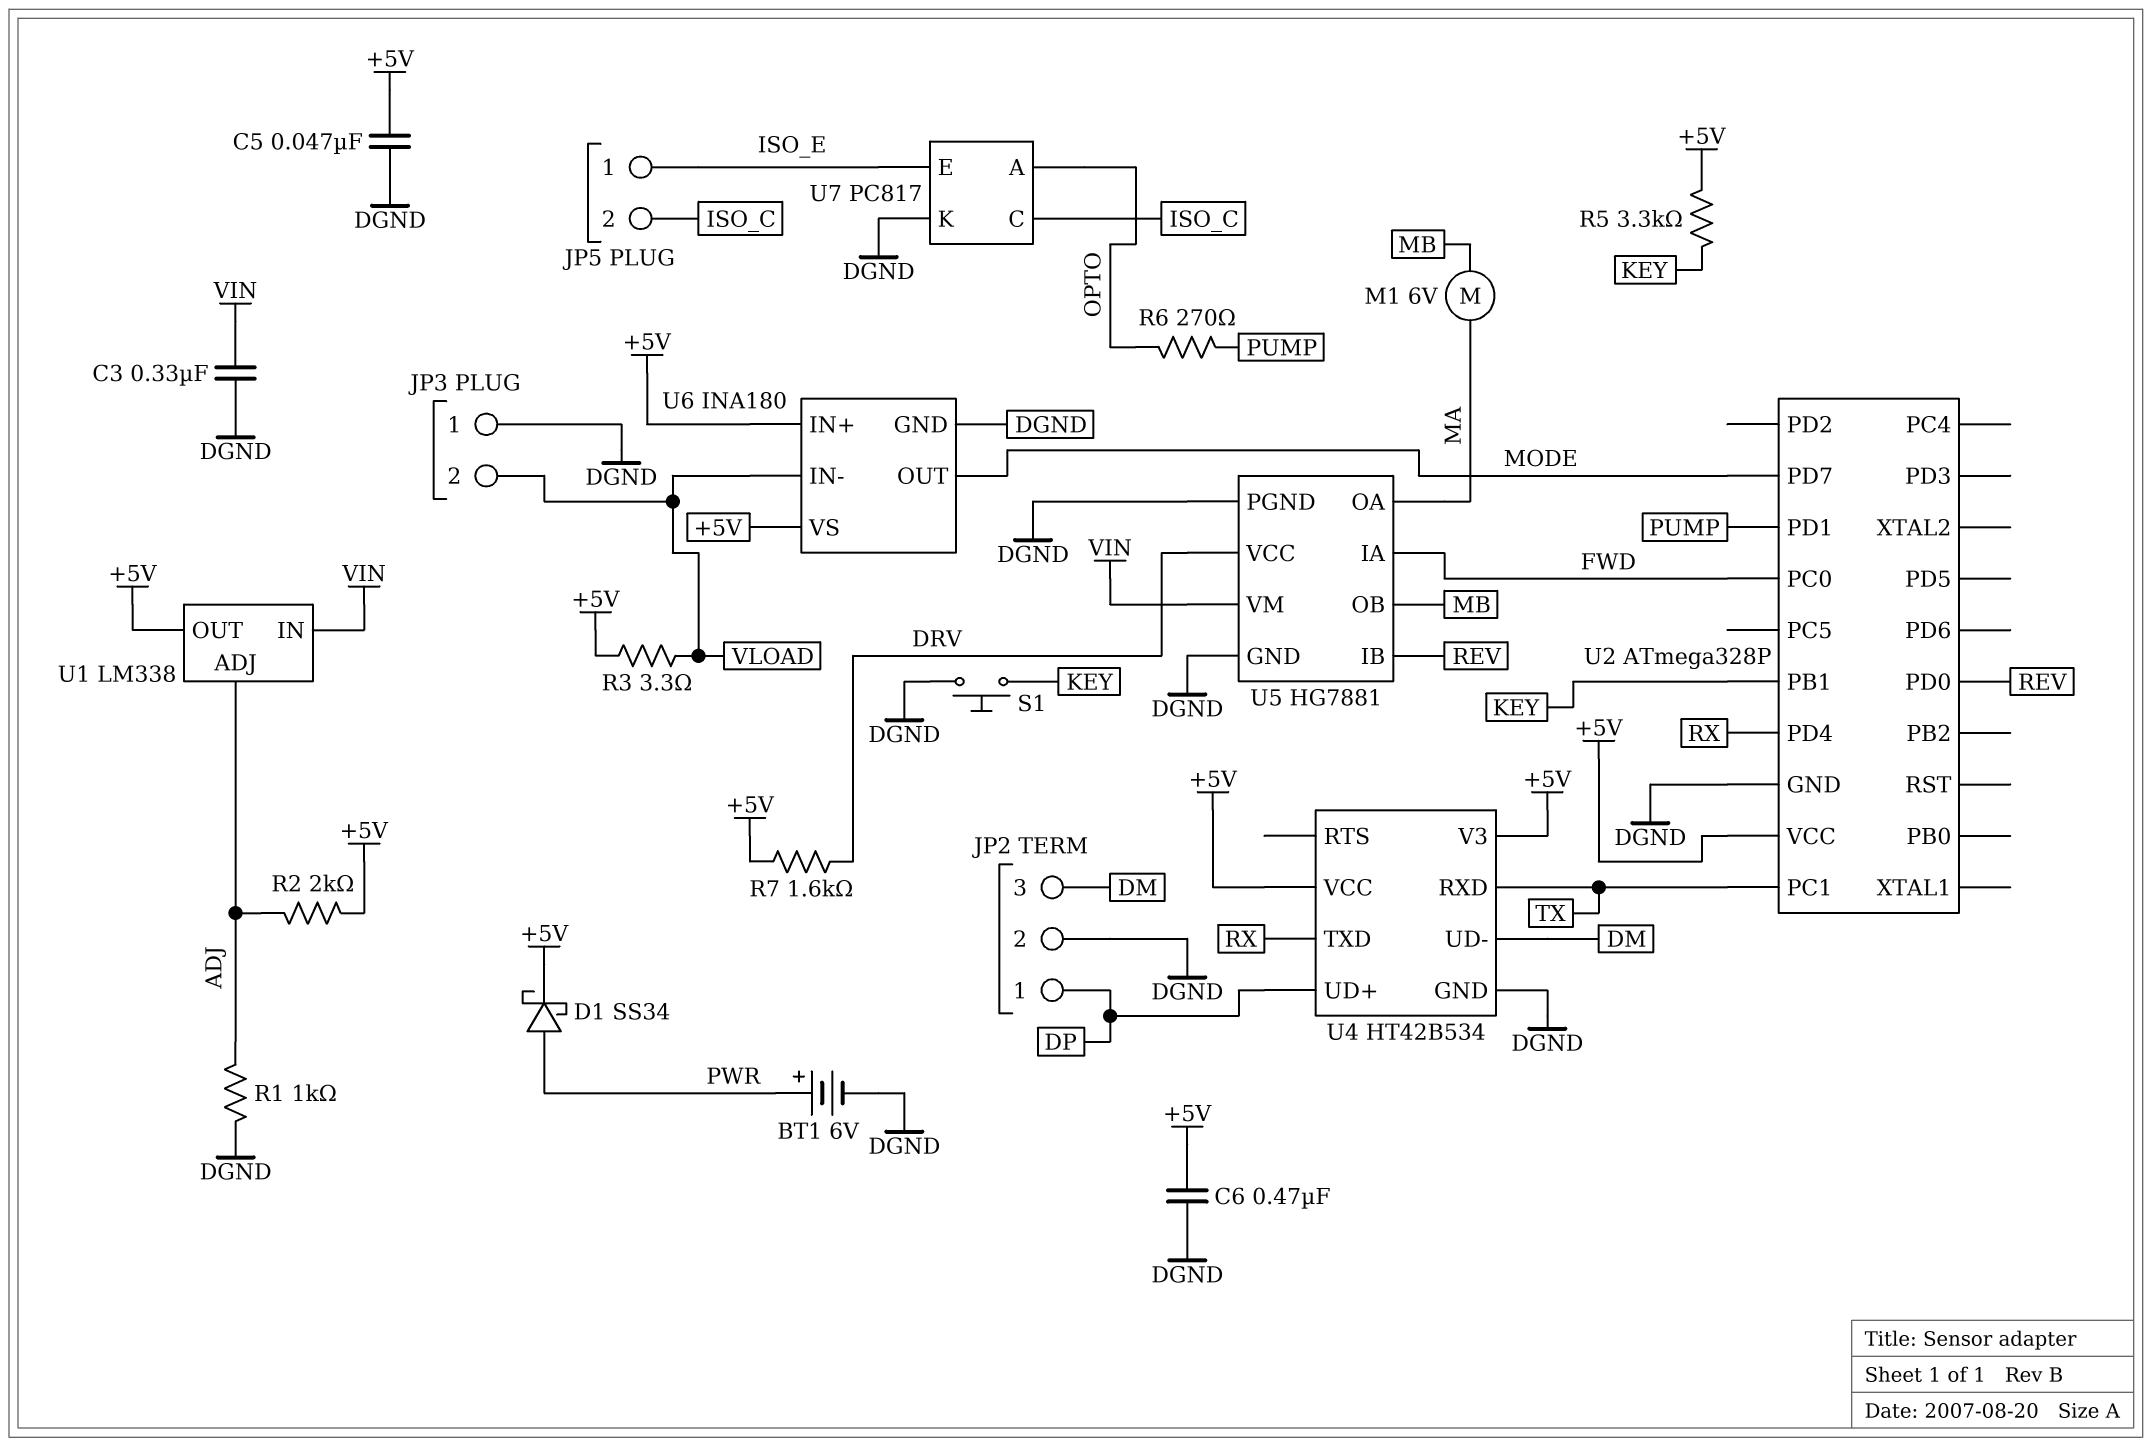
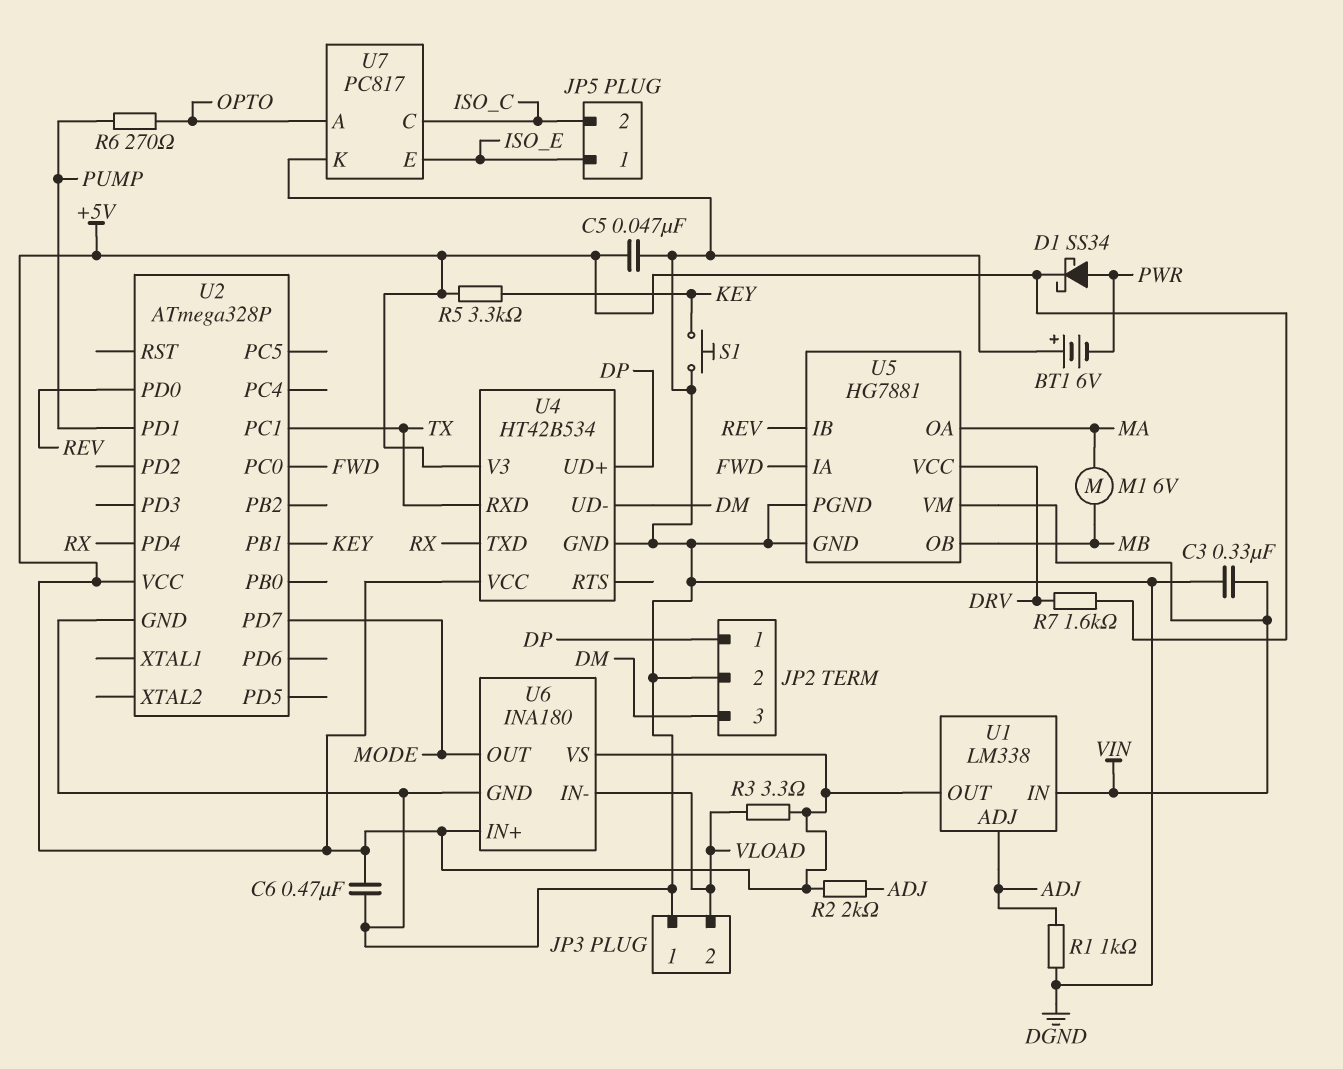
BT1: 6V (plus PWR, minus DGND) -> 6V (plus DGND, minus PWR)

